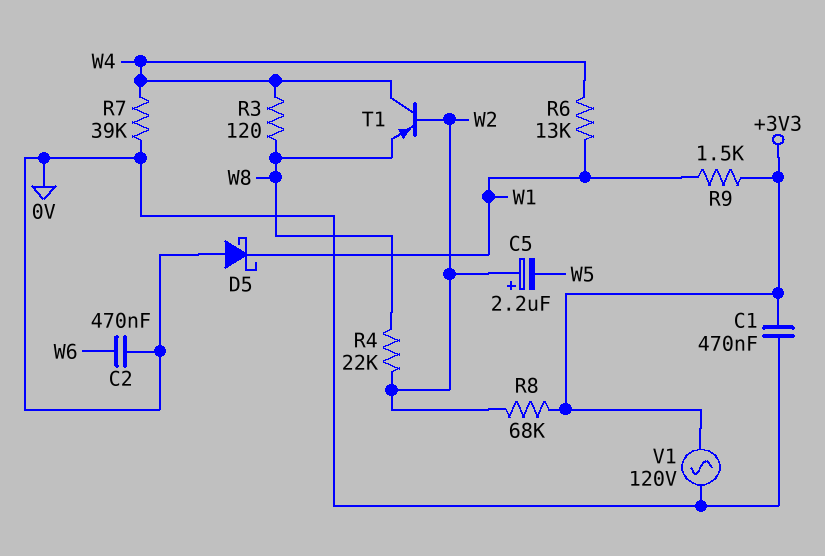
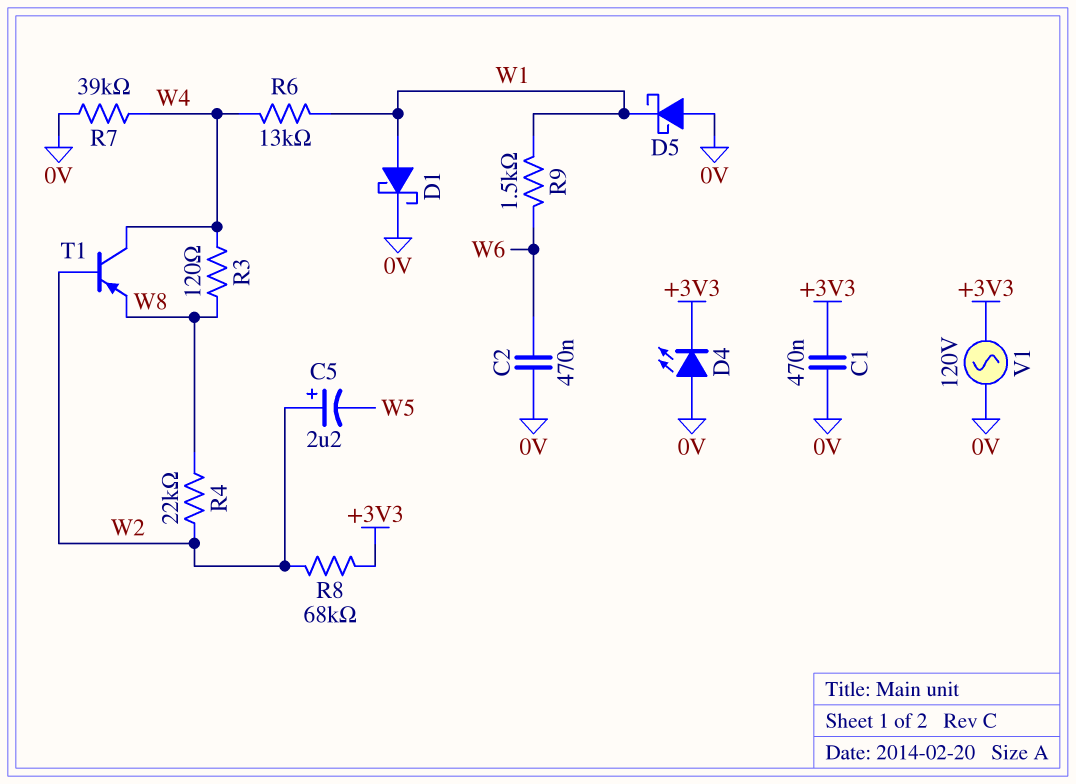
D1: none -> schottky (A W1, K 0V)
D4: none -> LED (A 0V, K +3V3)
R9: 1.5k (+3V3, W1) -> 1.5k (W1, W6)

